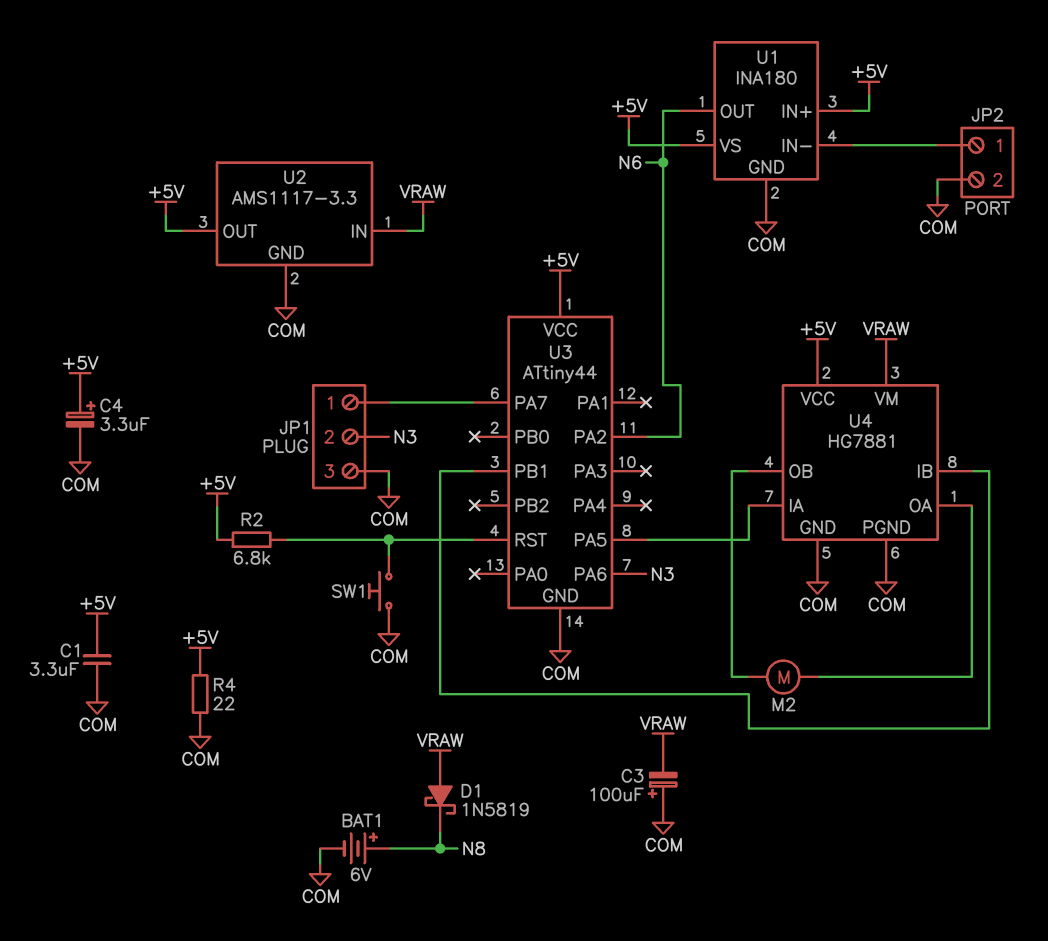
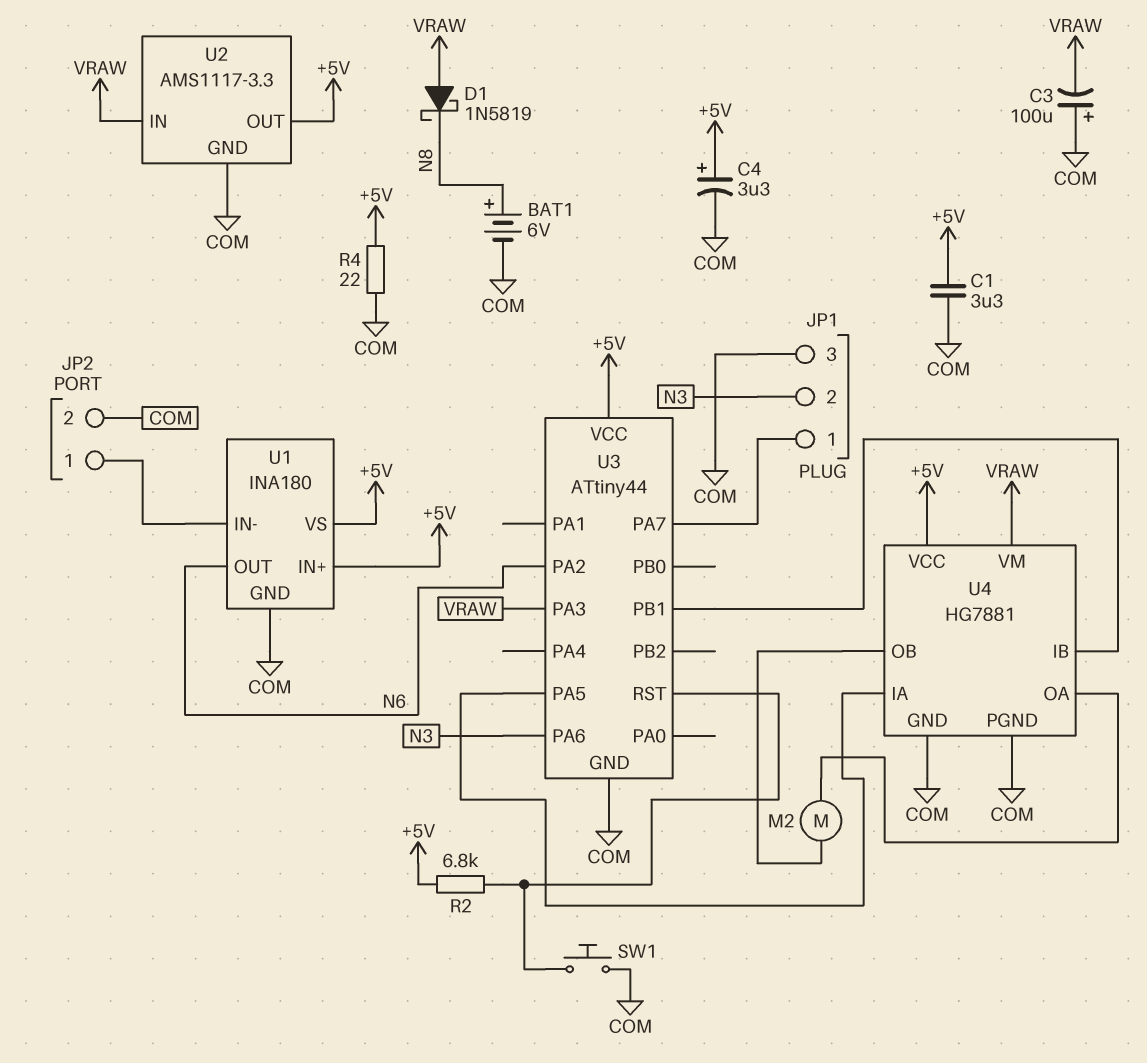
U3 pin PA3: none -> VRAW

